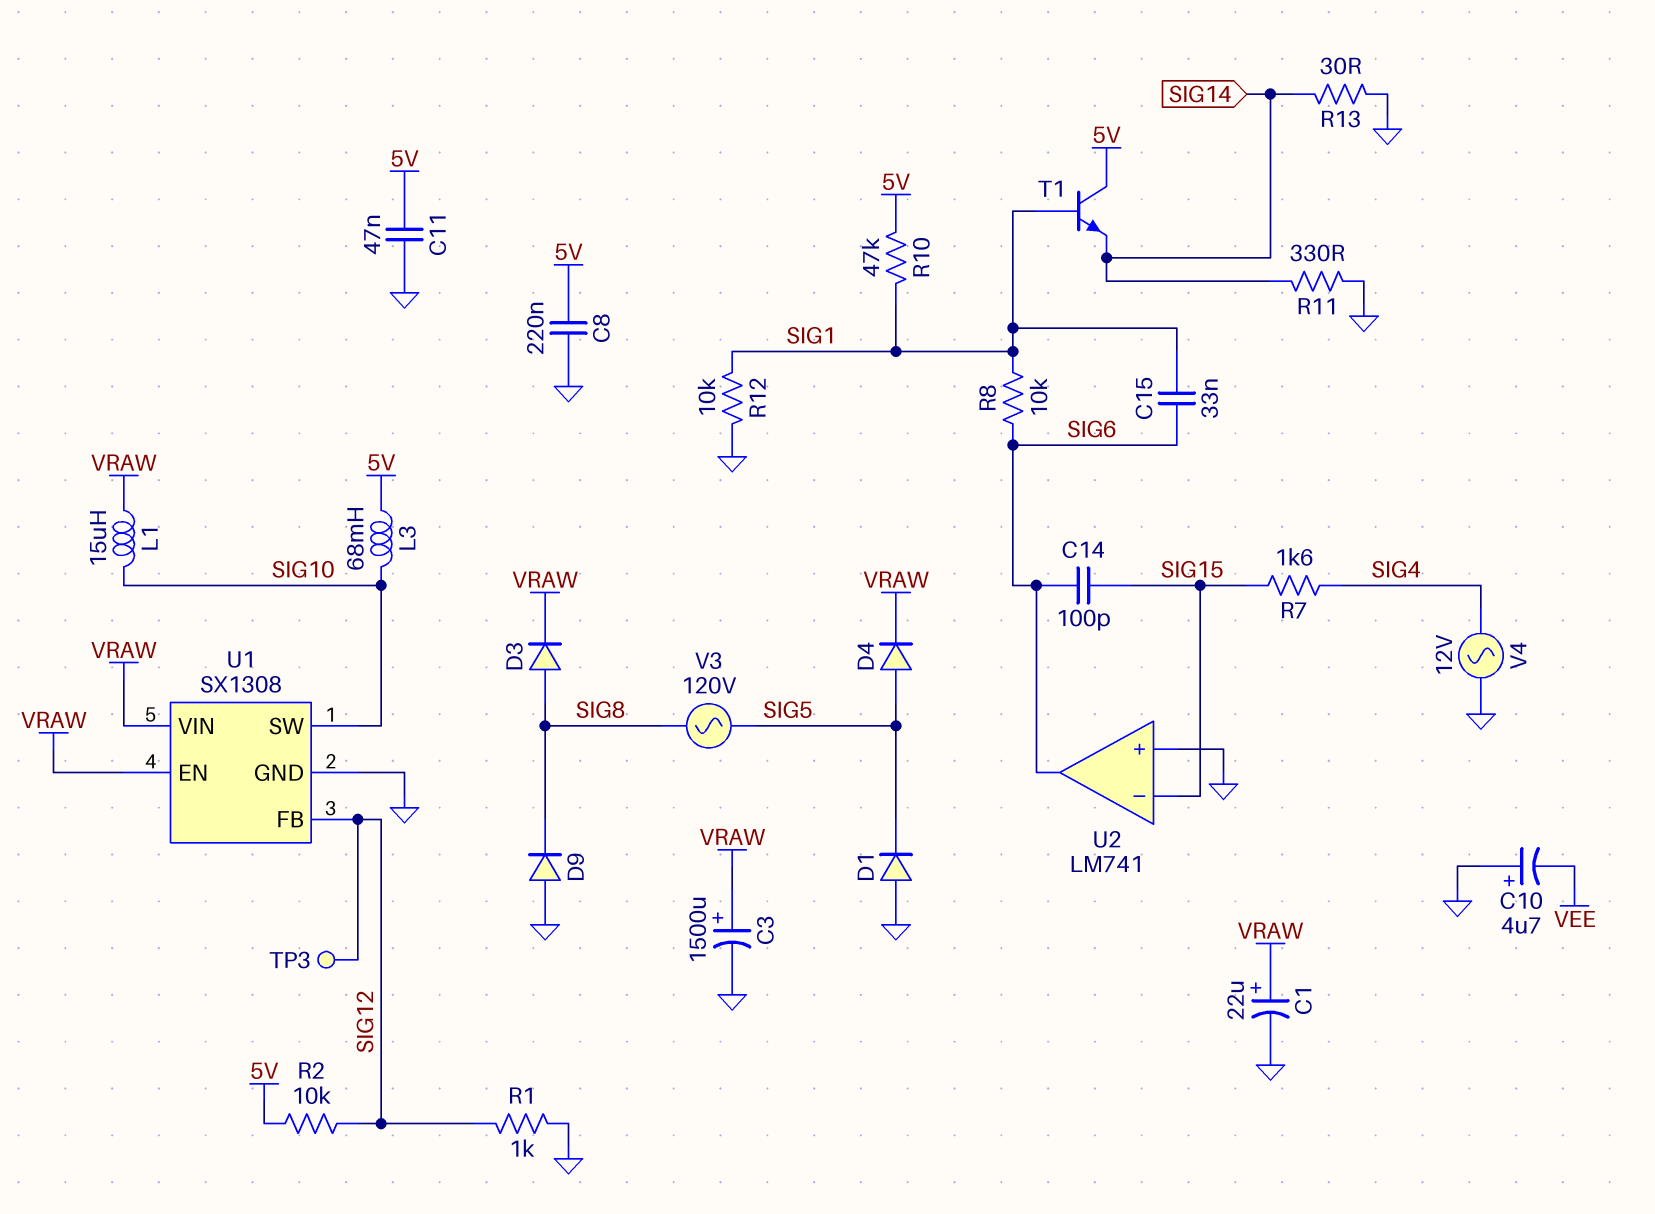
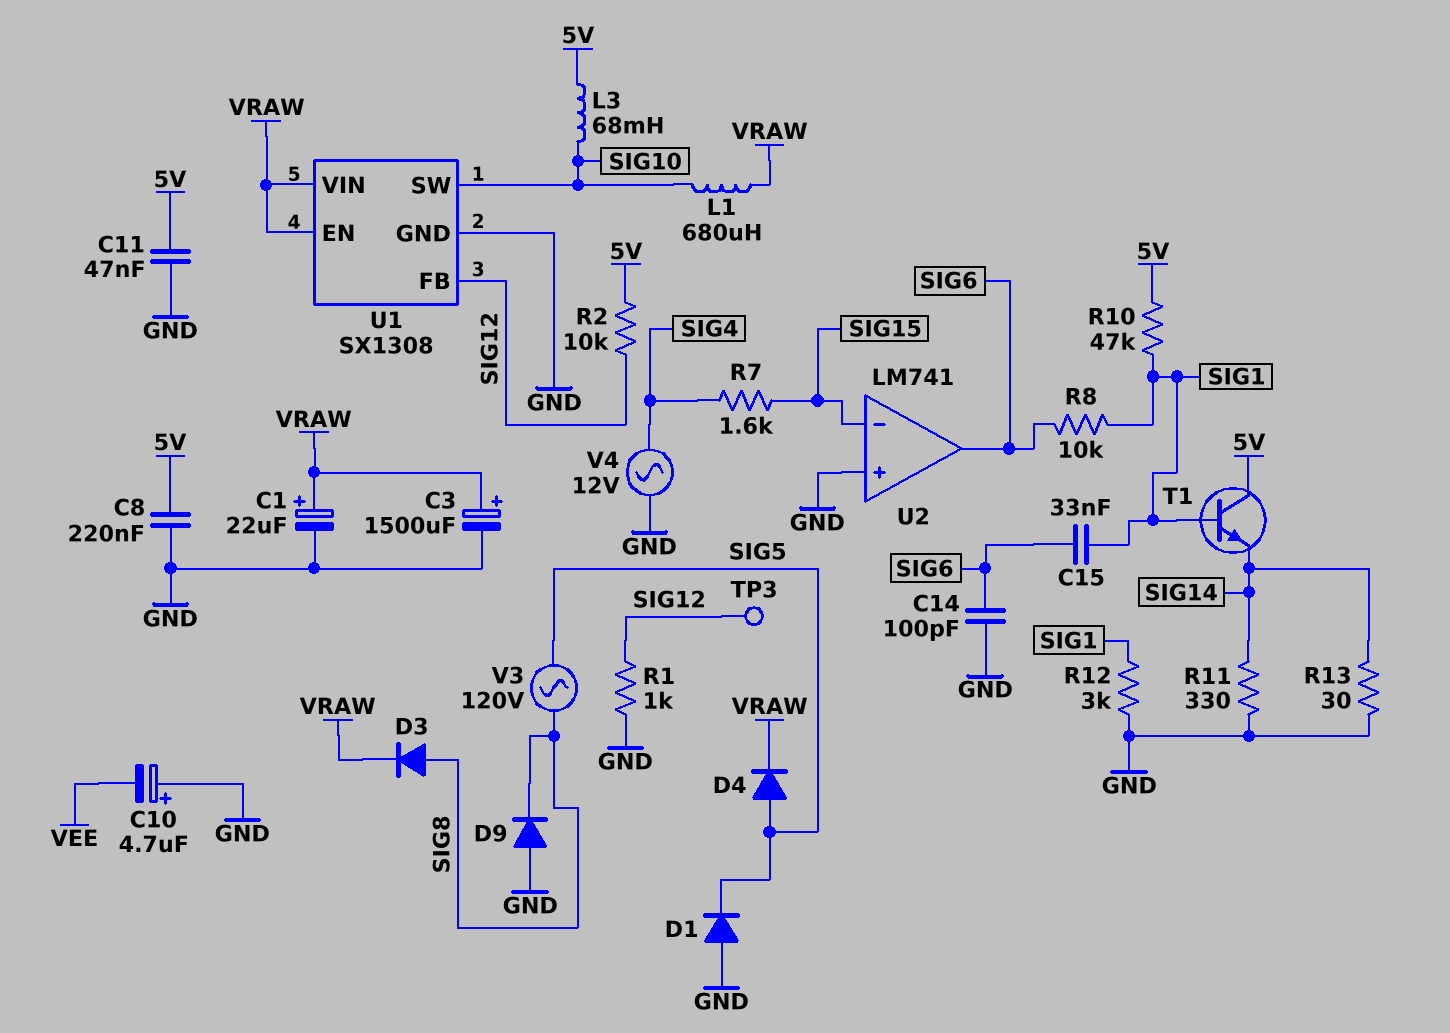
C14: 100pF (SIG6, SIG15) -> 100pF (GND, SIG6)
L1: 15uH (SIG10, VRAW) -> 680uH (SIG10, VRAW)
R12: 10k (GND, SIG1) -> 3k (GND, SIG1)

